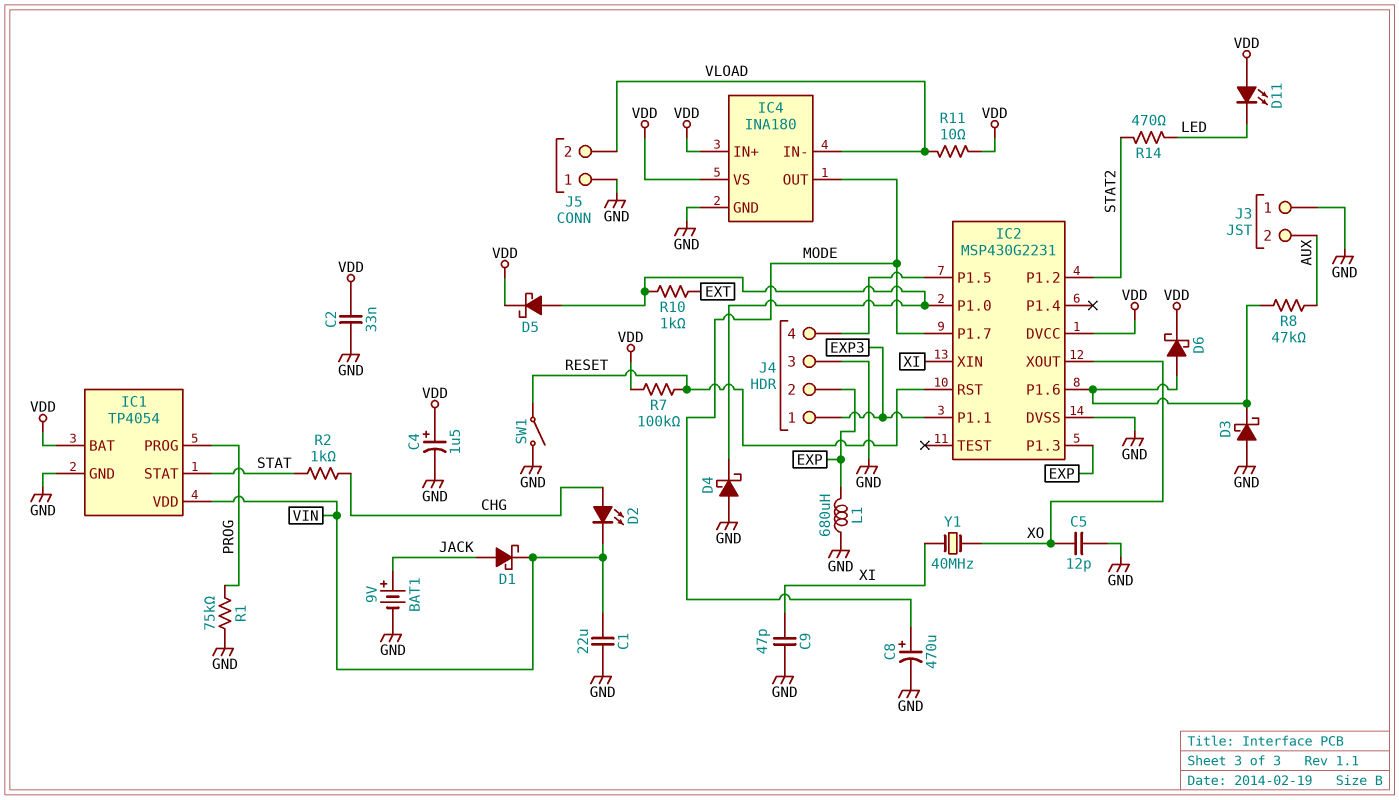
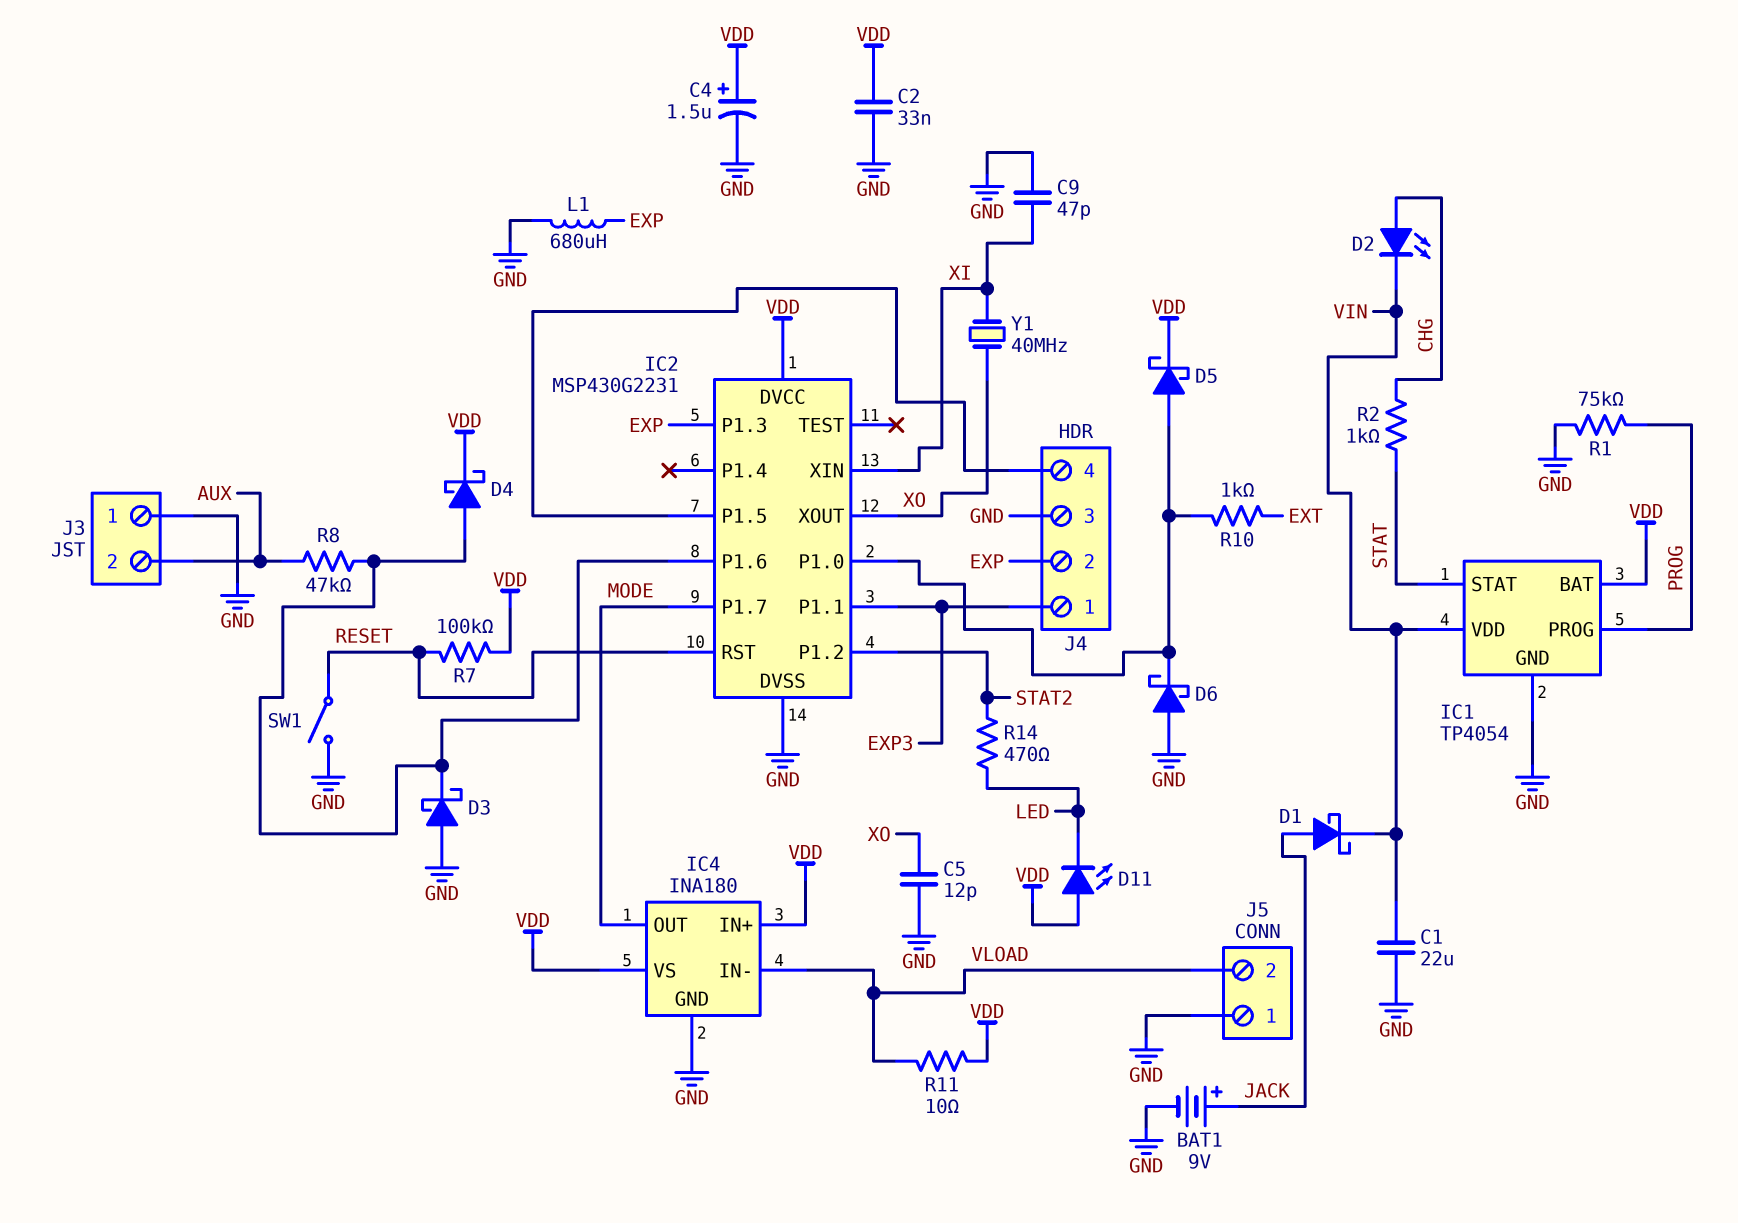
C8: 470uF (plus MODE, minus GND) -> none
D4: schottky (A GND, K IC2/P1.0) -> schottky (A IC2/P1.6, K VDD)
D6: schottky (A IC2/P1.6, K VDD) -> schottky (A GND, K IC2/P1.0)

